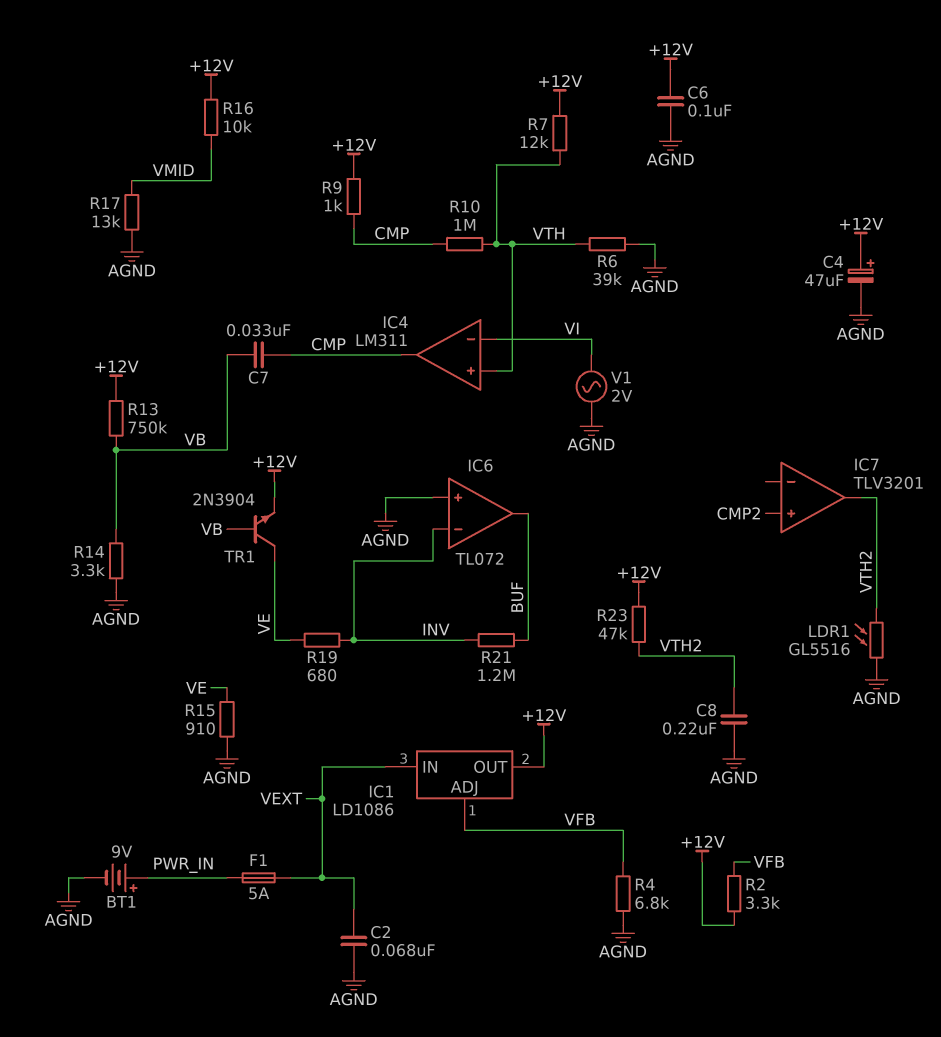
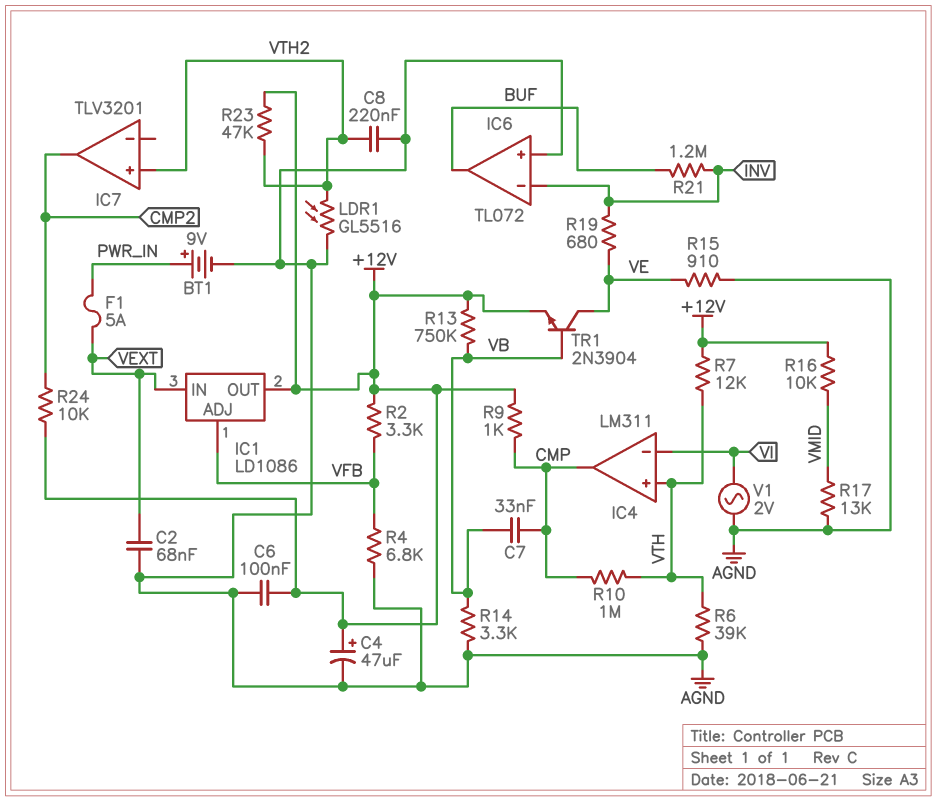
IC7 pin in+: CMP2 -> VTH2
IC7 pin out: VTH2 -> CMP2
R24: none -> 10k (+12V, CMP2)

